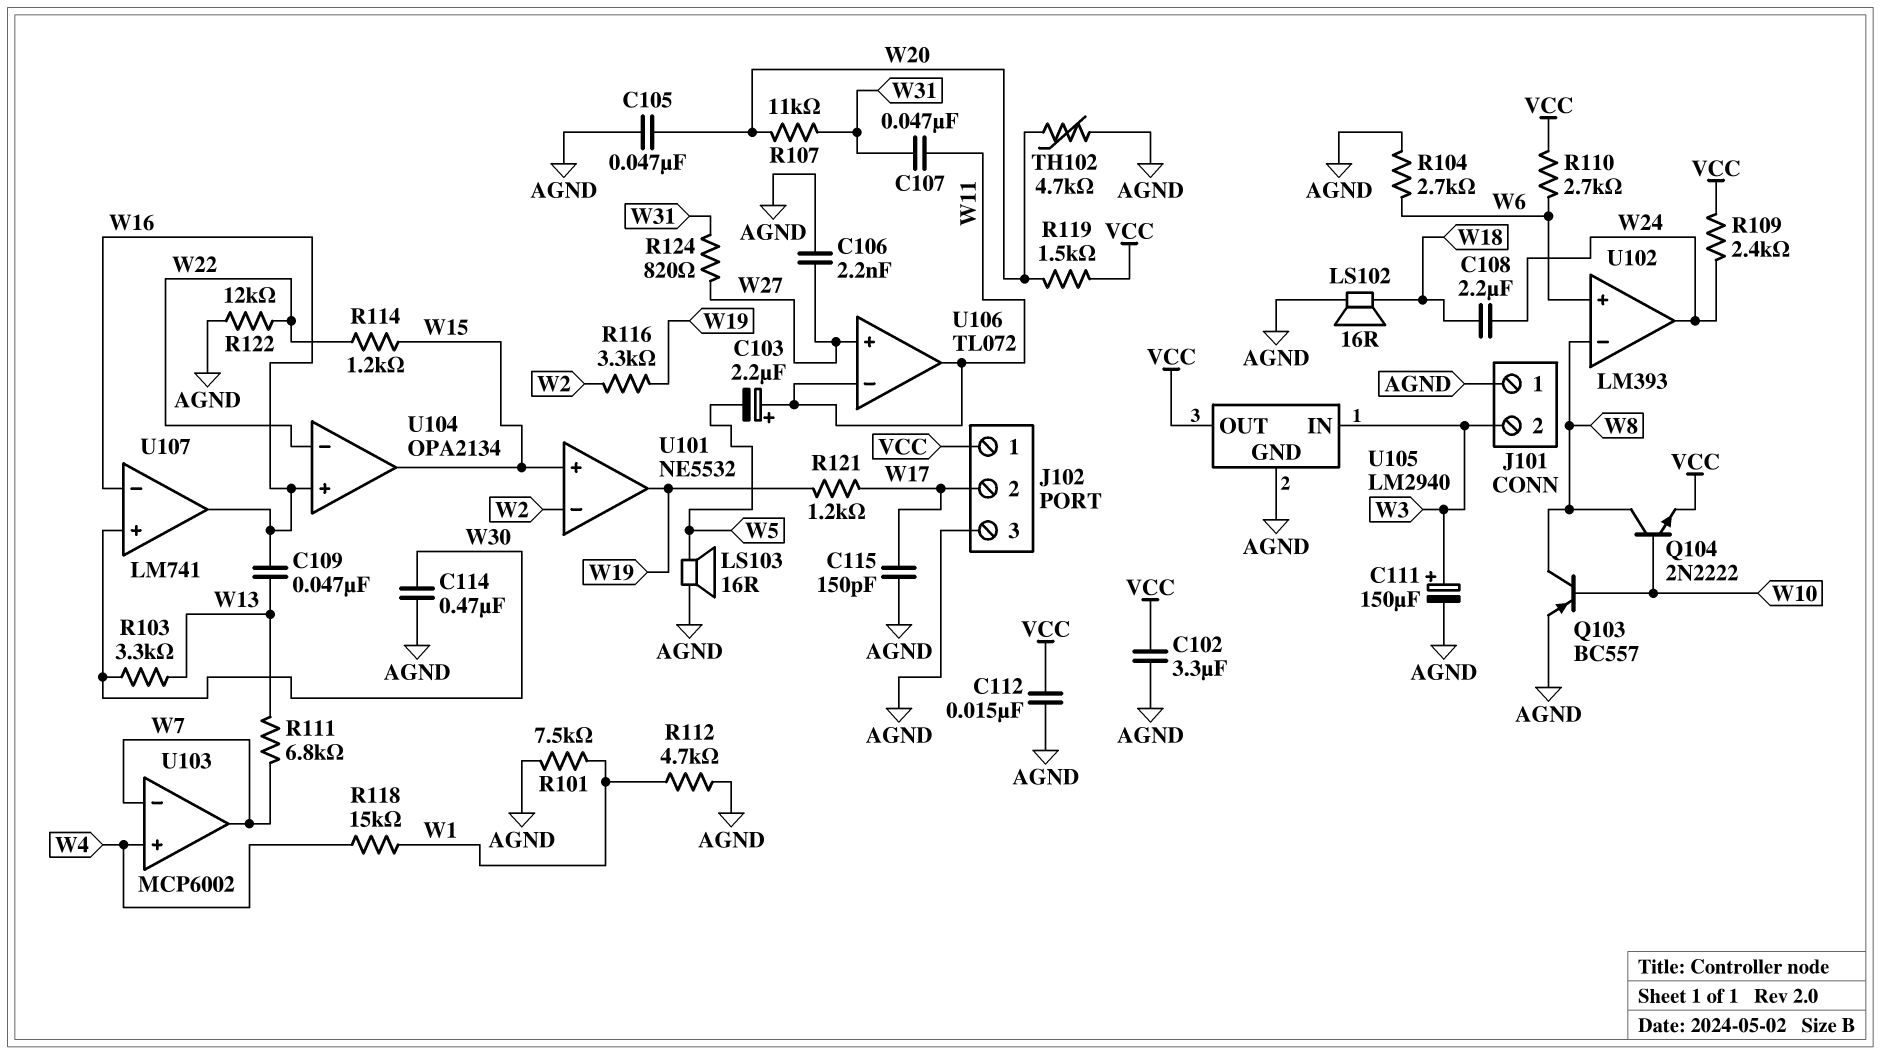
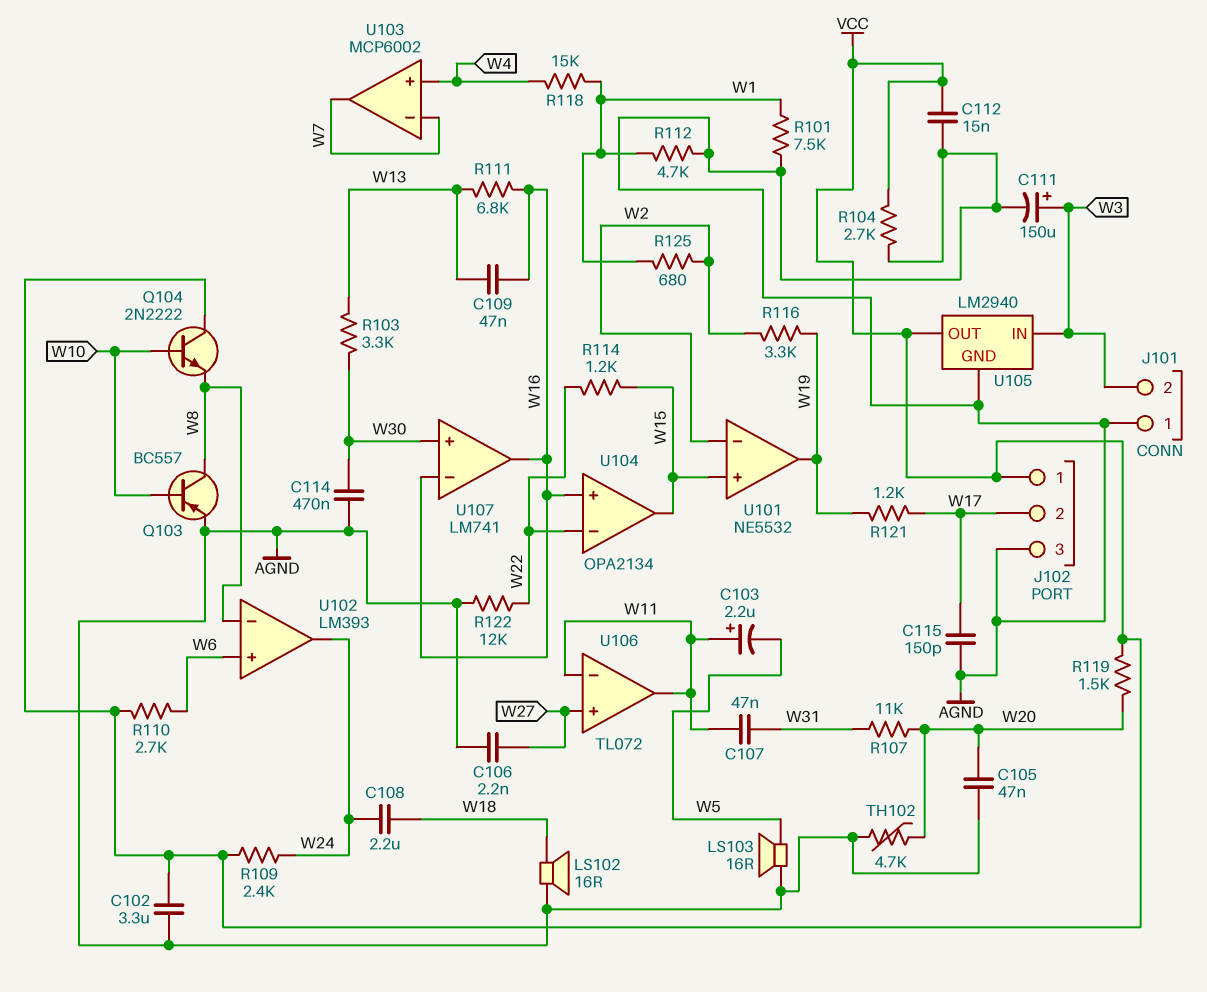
Q104: NPN 2N2222 (B W10, C W8, E VCC) -> NPN 2N2222 (B W10, C VCC, E W8)
R104: 2.7k (AGND, W6) -> 2.7k (AGND, VCC)
R111: 6.8k (W7, W13) -> 6.8k (W13, W16)
R124: 820 (W27, W31) -> none
R125: none -> 680 (W1, W2)

